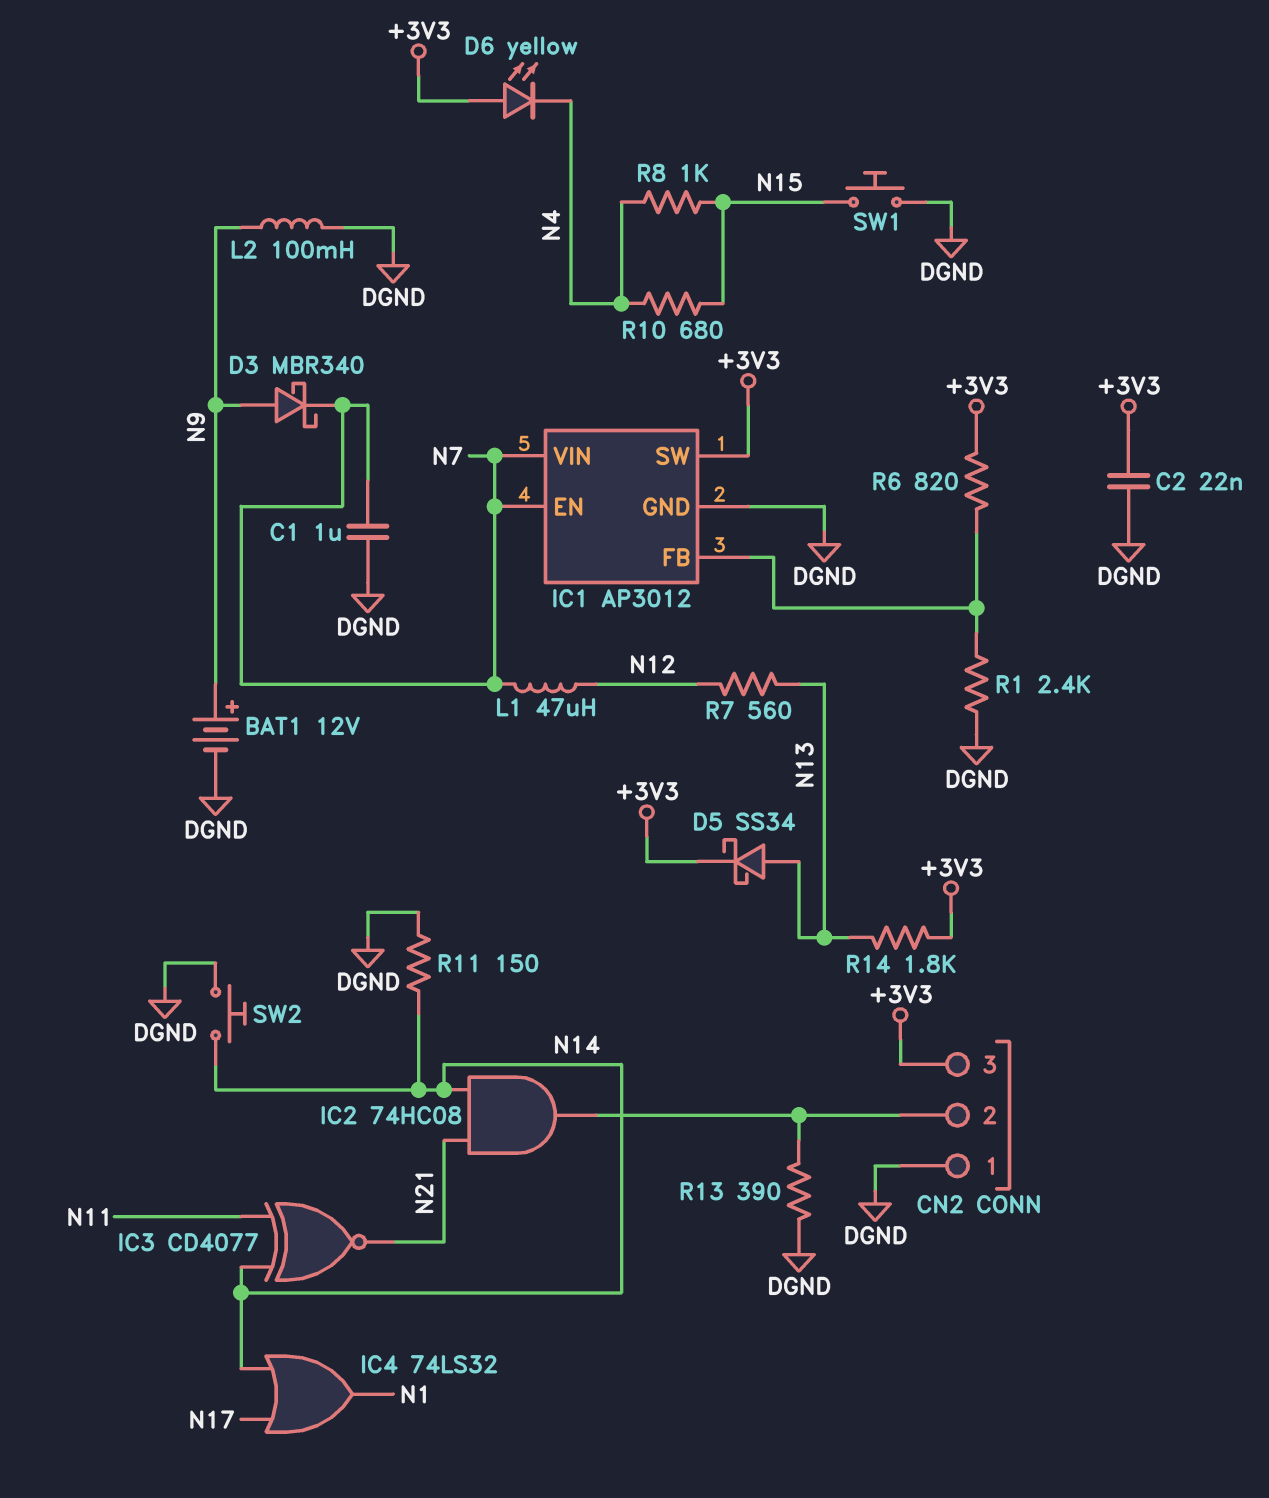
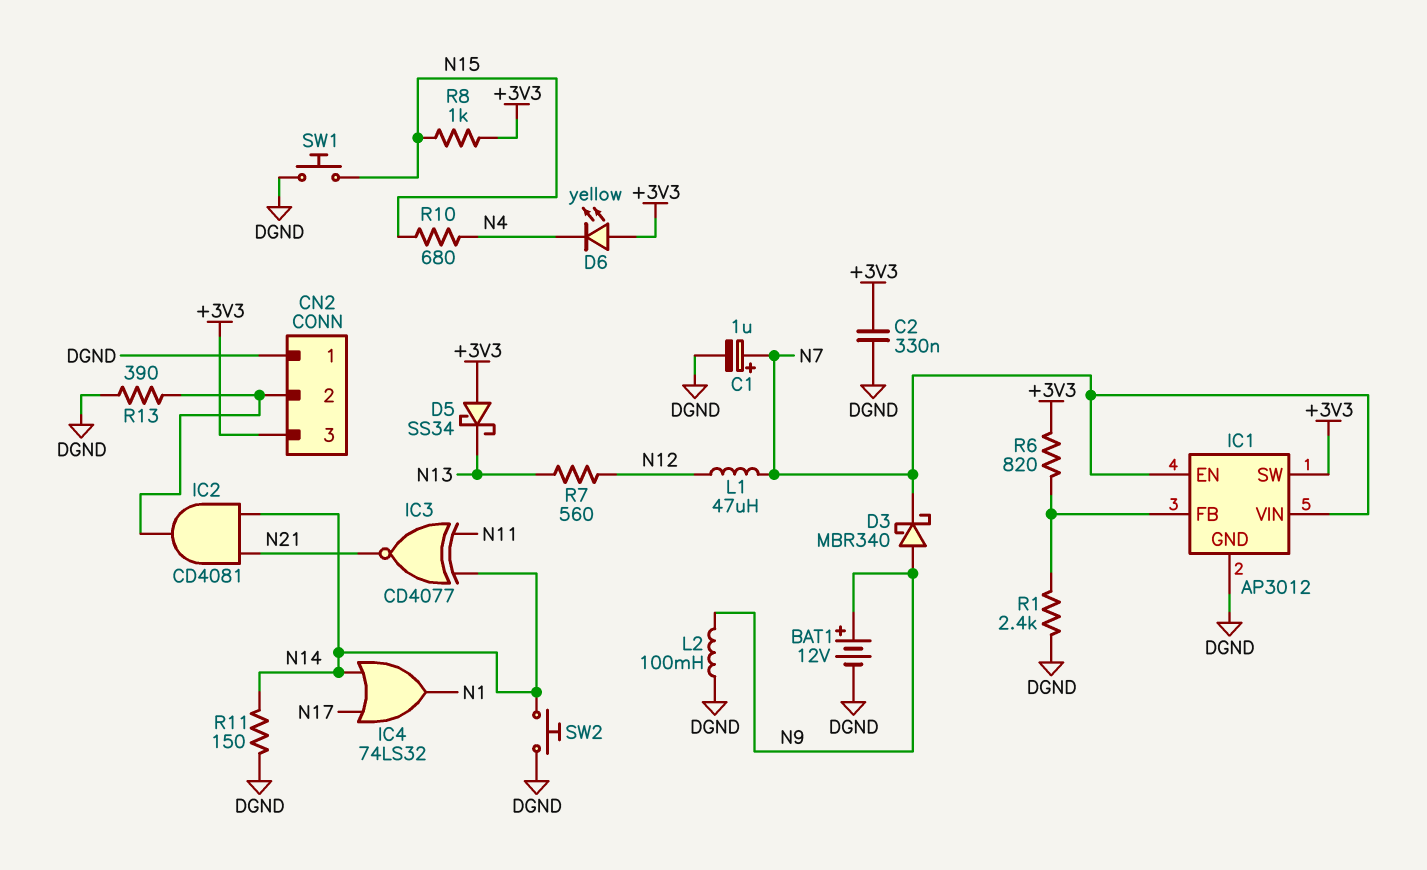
C1: 1uF (DGND, N7) -> 1uF (plus N7, minus DGND)
C2: 22nF (+3V3, DGND) -> 330nF (+3V3, DGND)
D5: schottky SS34 (A N13, K +3V3) -> schottky SS34 (A +3V3, K N13)
IC2: AND 74HC08 (in N14, in N21, out CN2/2) -> AND CD4081 (in N14, in N21, out CN2/2)
R8: 1k (N4, N15) -> 1k (+3V3, N15)
R14: 1.8k (+3V3, N13) -> none

